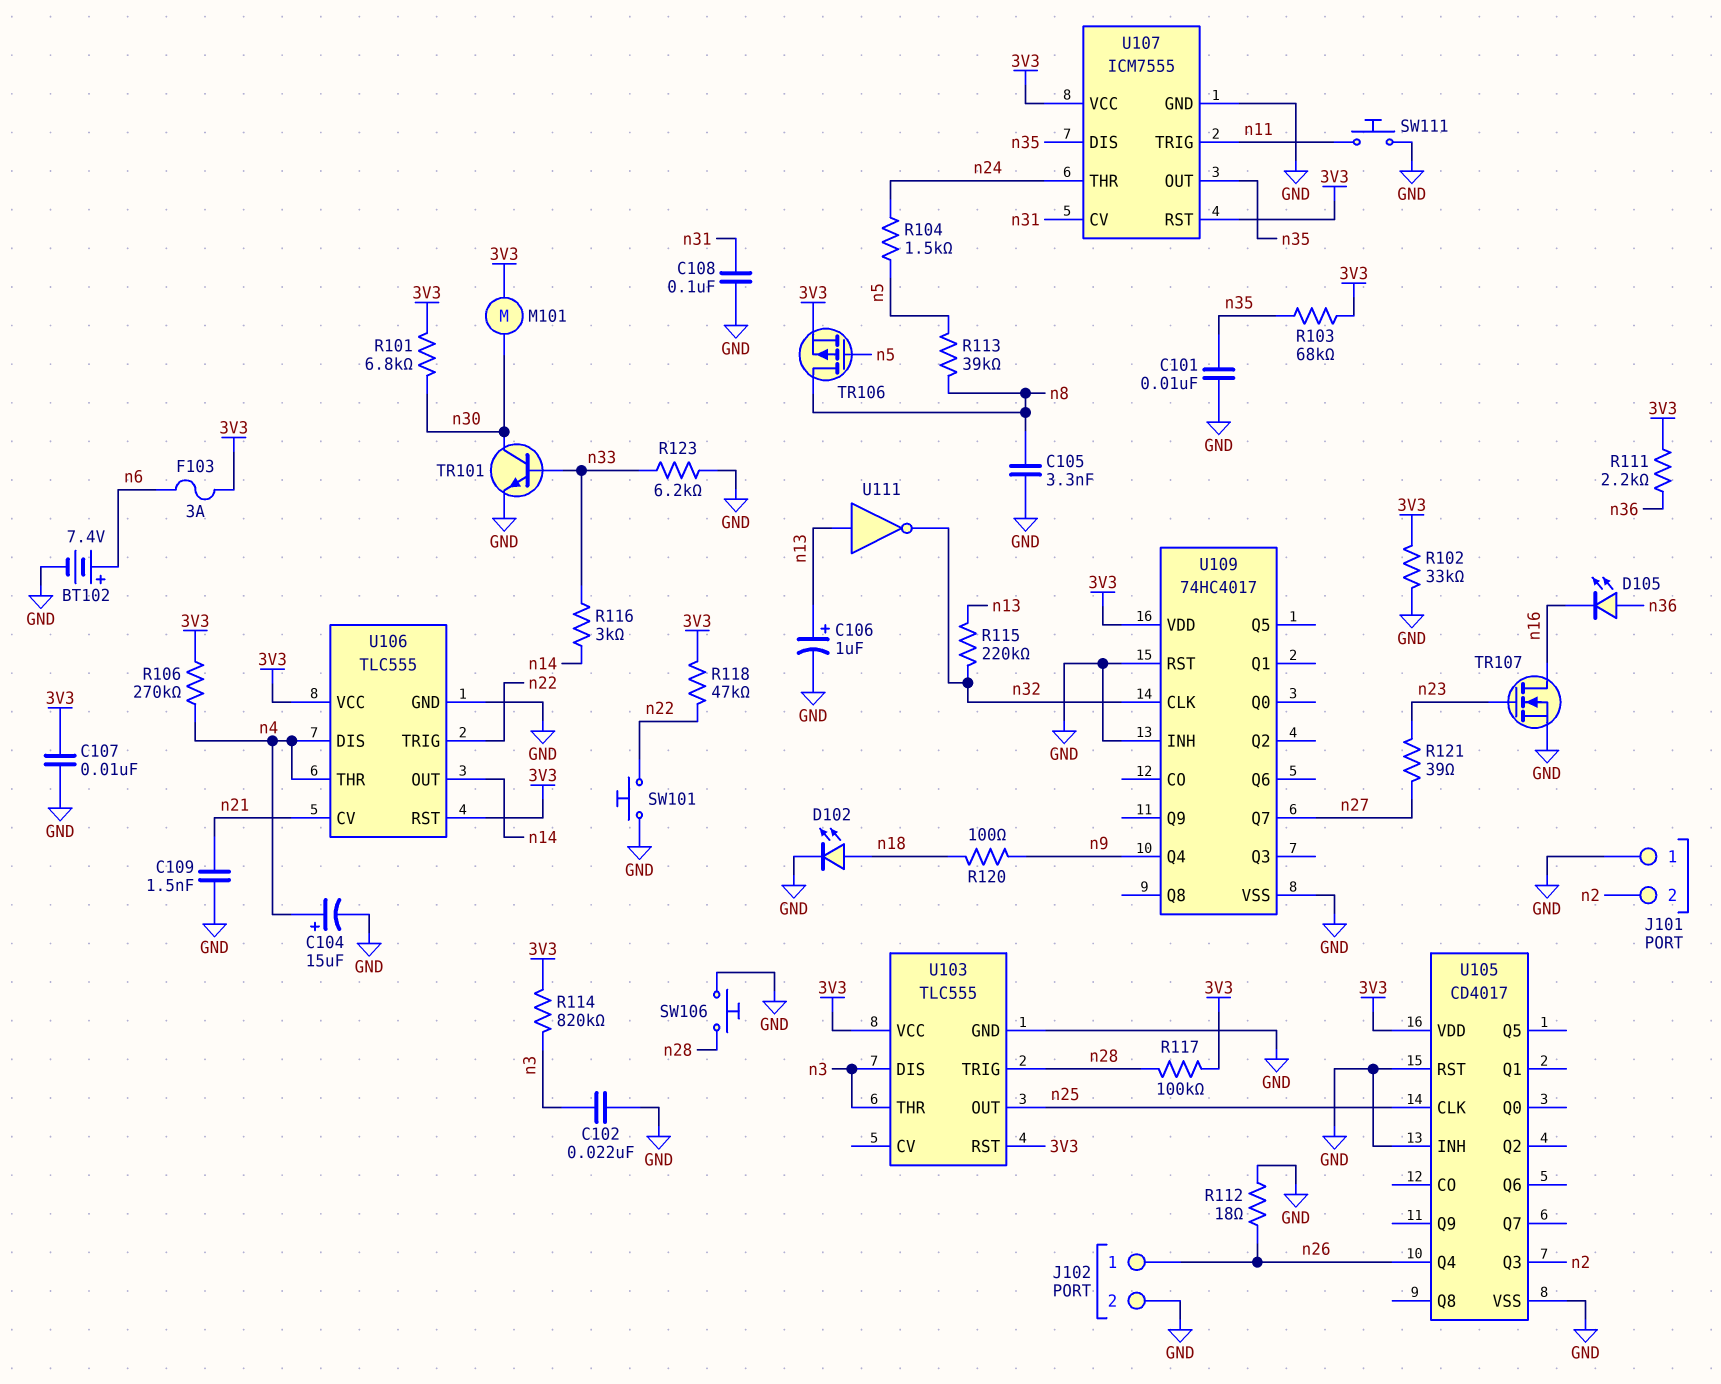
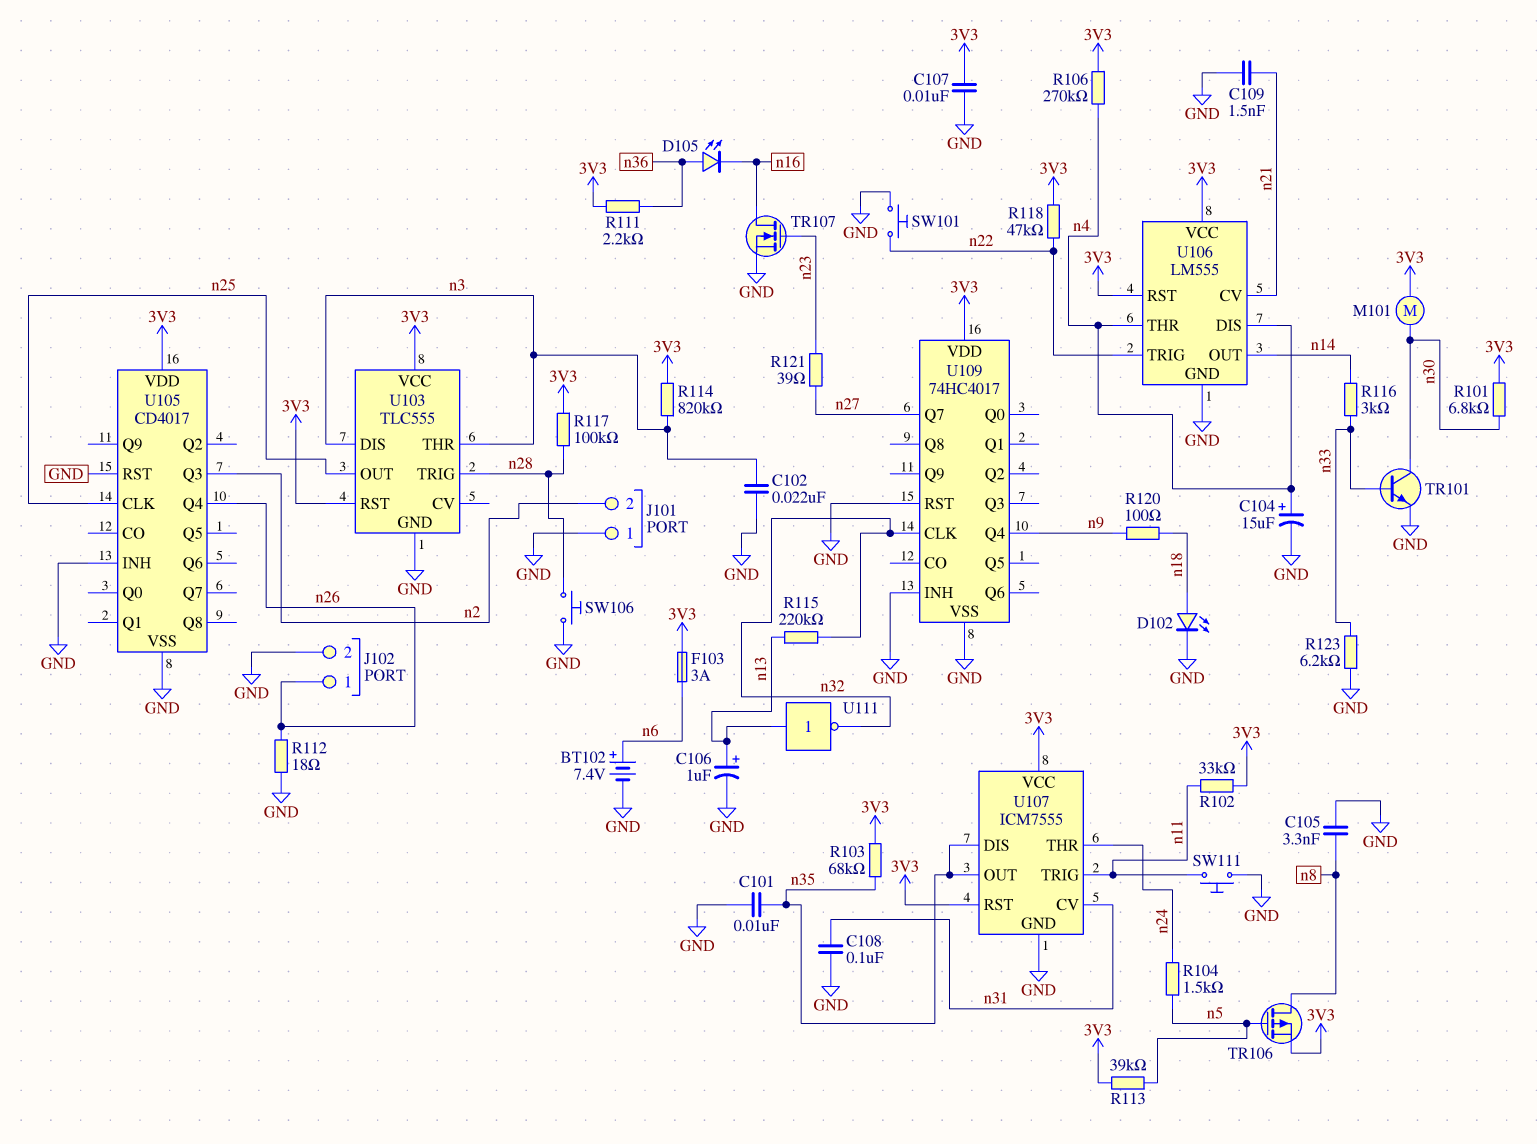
R102: 33k (3V3, GND) -> 33k (3V3, n11)
R113: 39k (n5, n8) -> 39k (3V3, n5)
U106: TLC555 -> LM555

